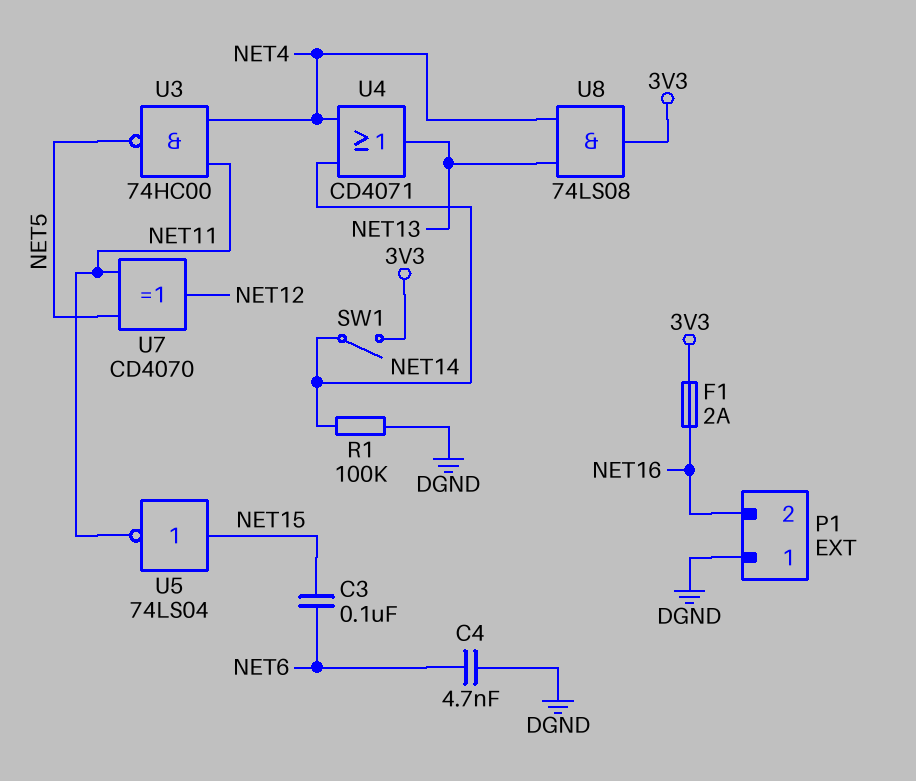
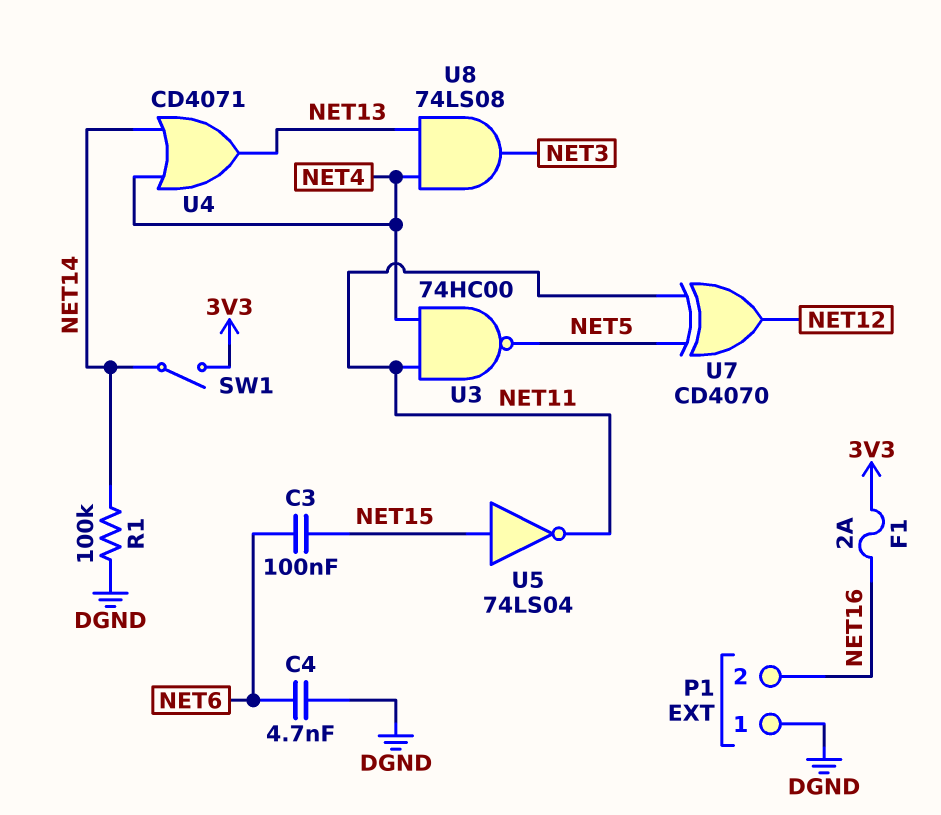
U8: AND 74LS08 (in NET4, in NET13, out 3V3) -> AND 74LS08 (in NET4, in NET13, out NET3)

